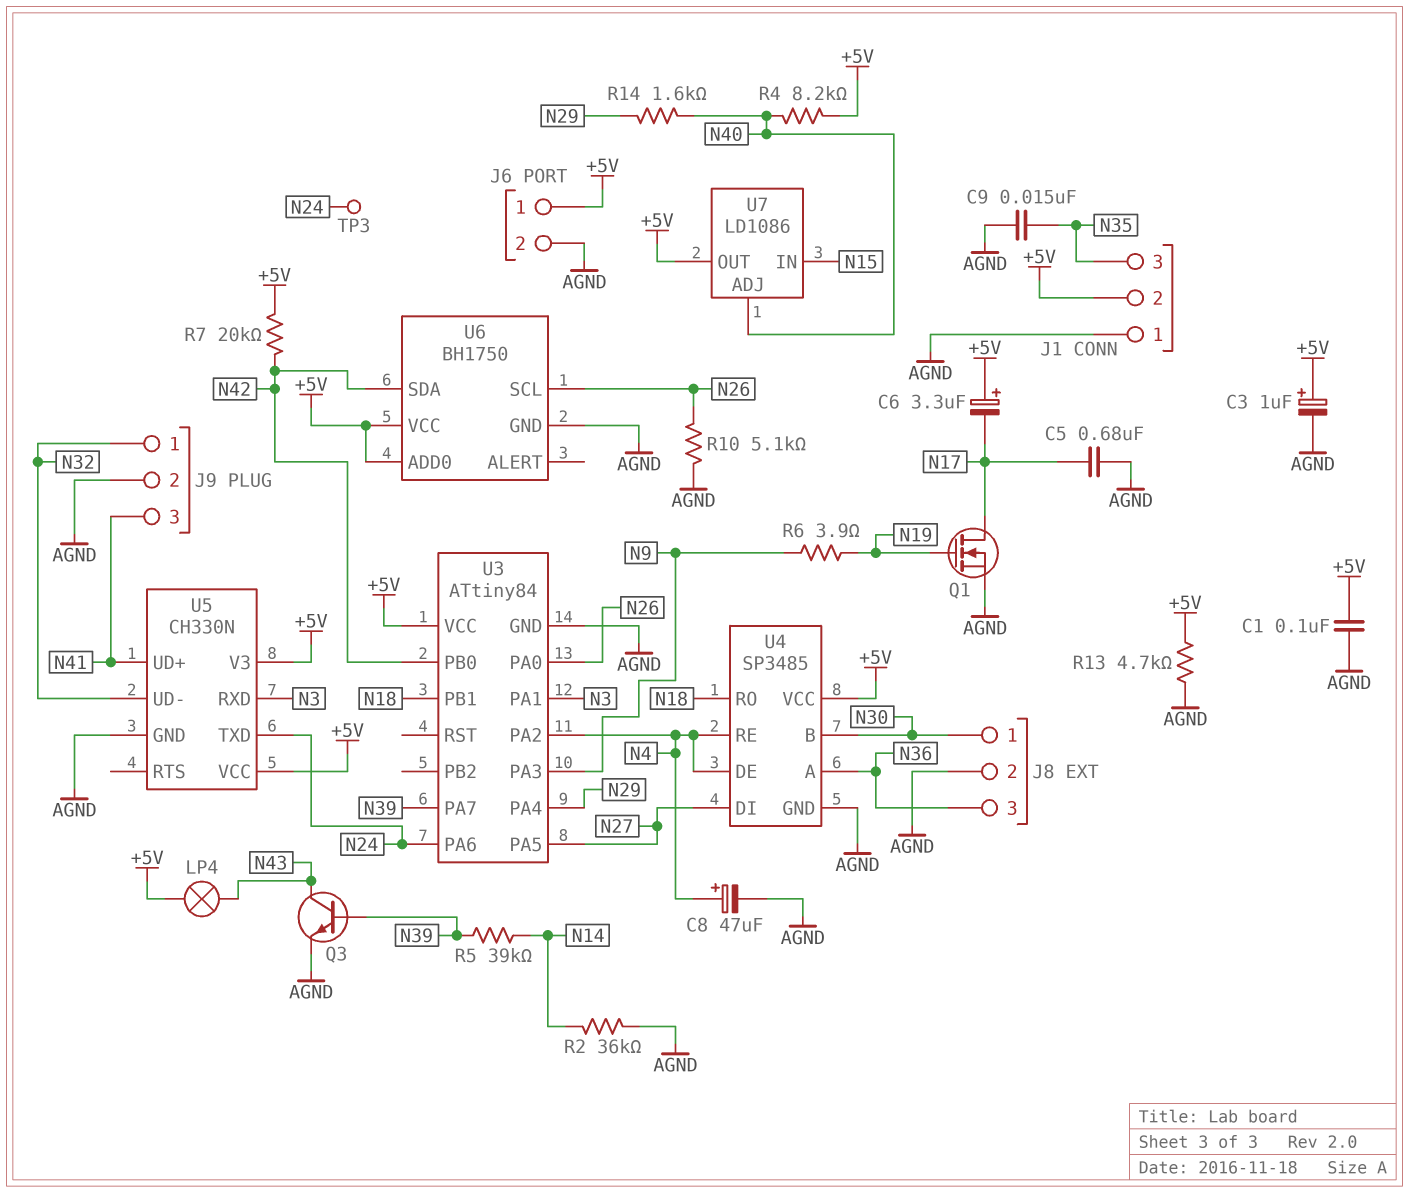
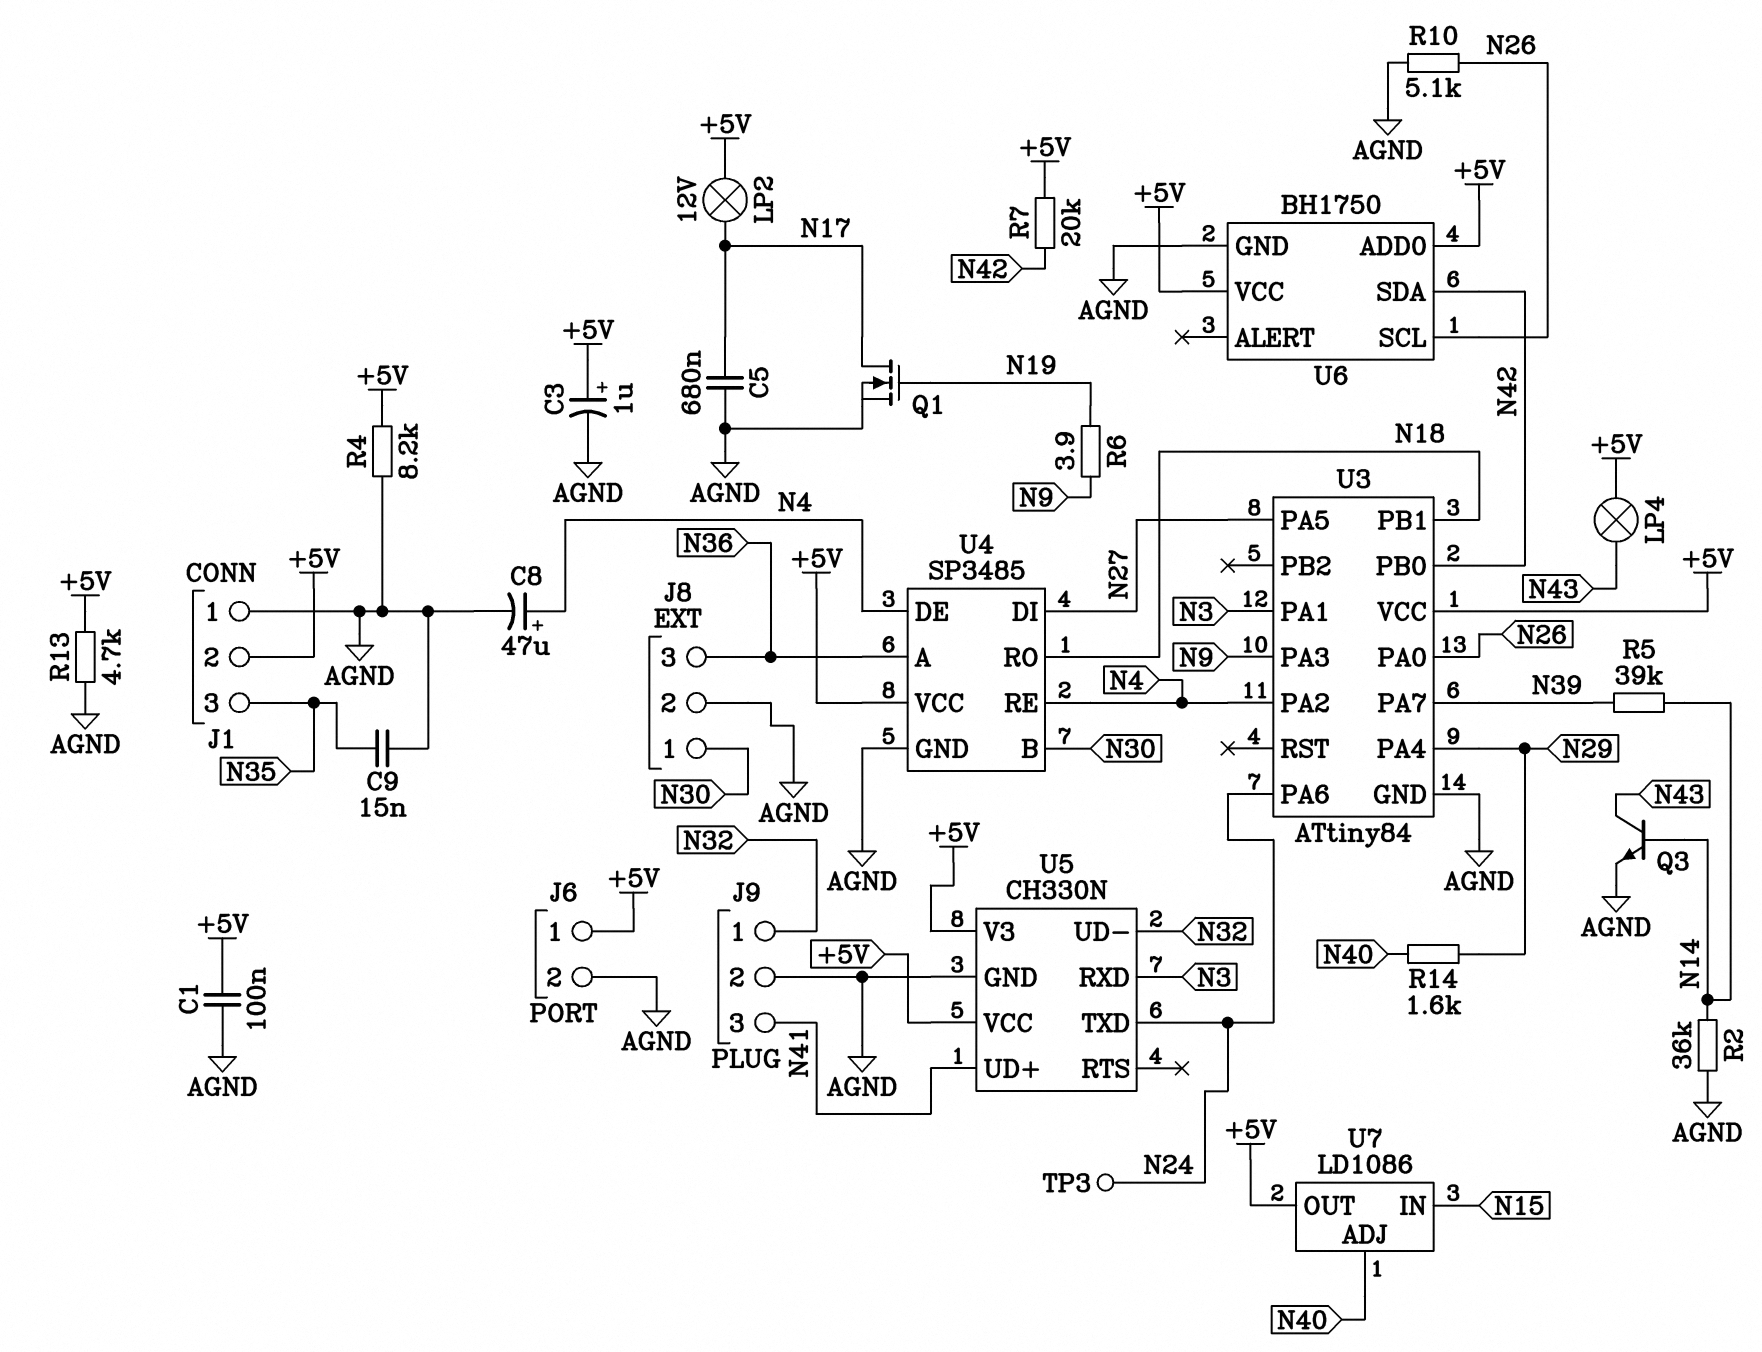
C6: 3.3uF (plus +5V, minus N17) -> none
LP2: none -> lamp 12V (+5V, N17)
Q3: NPN (B N39, C N43, E AGND) -> NPN (B N14, C N43, E AGND)
R4: 8.2k (+5V, N40) -> 8.2k (+5V, AGND)

